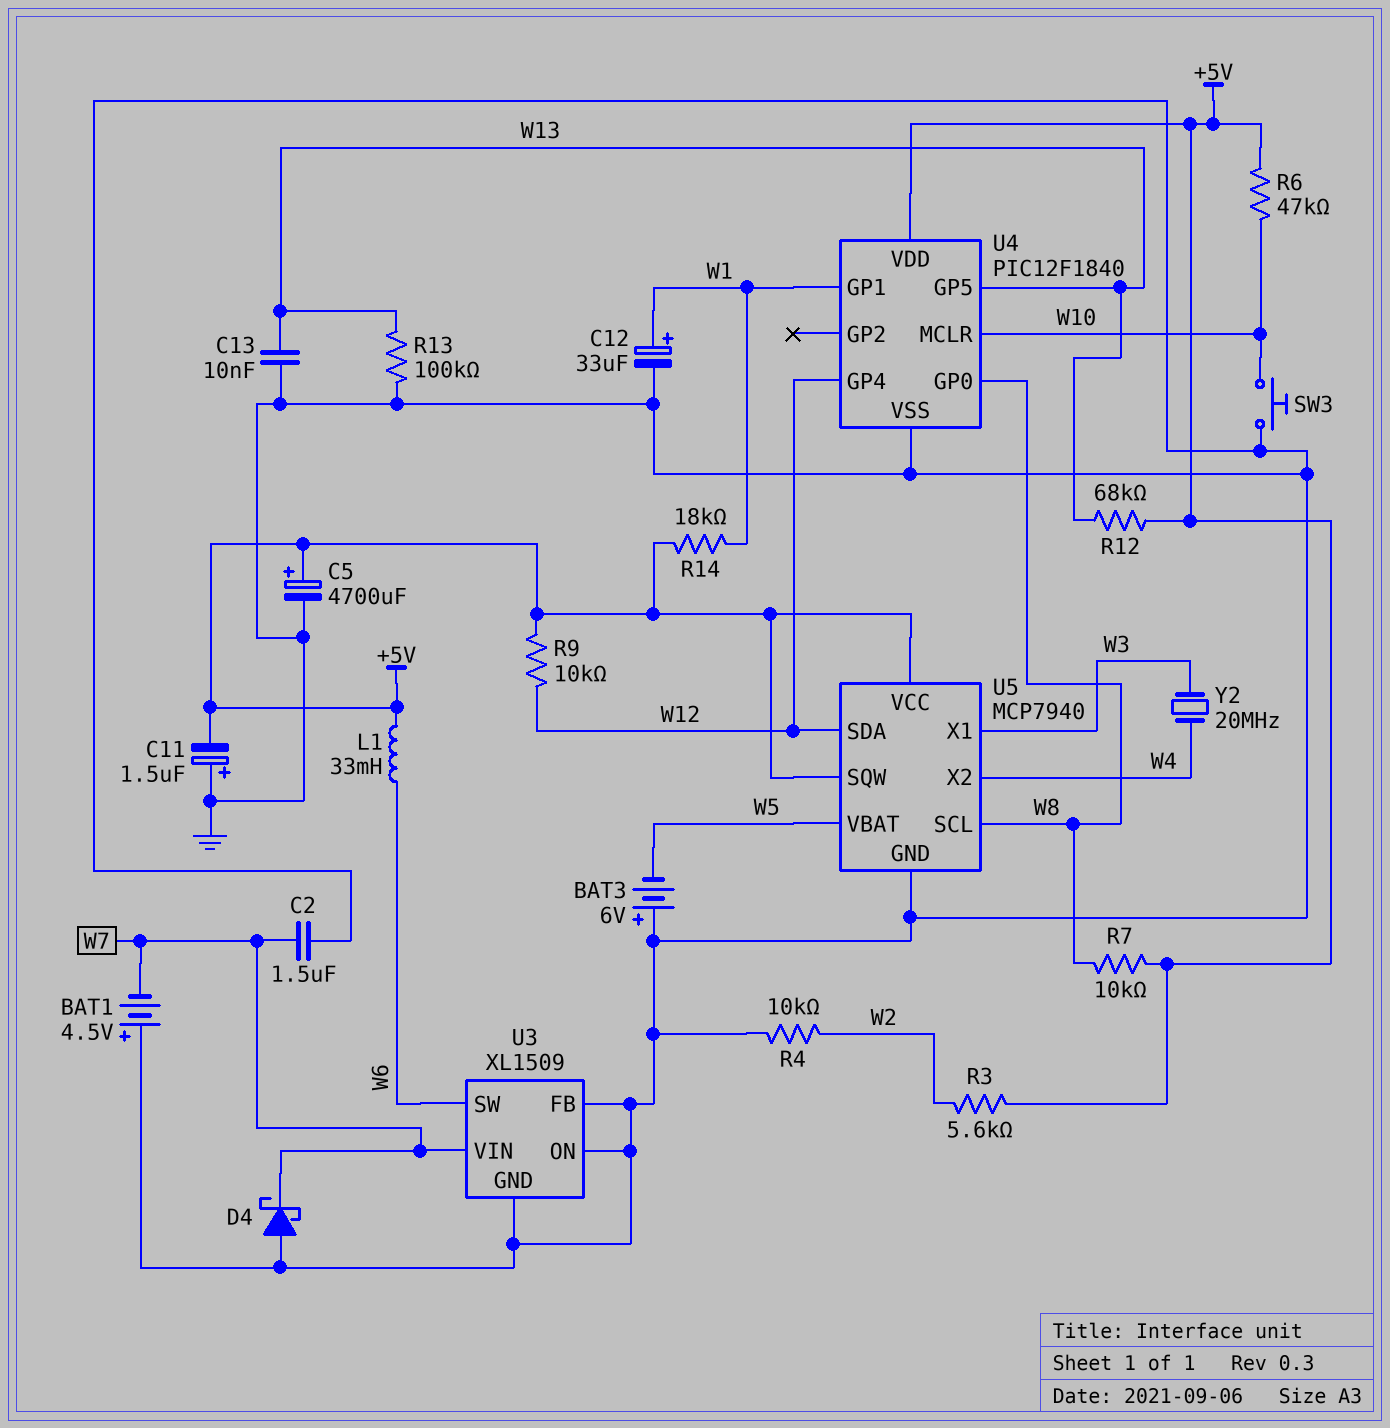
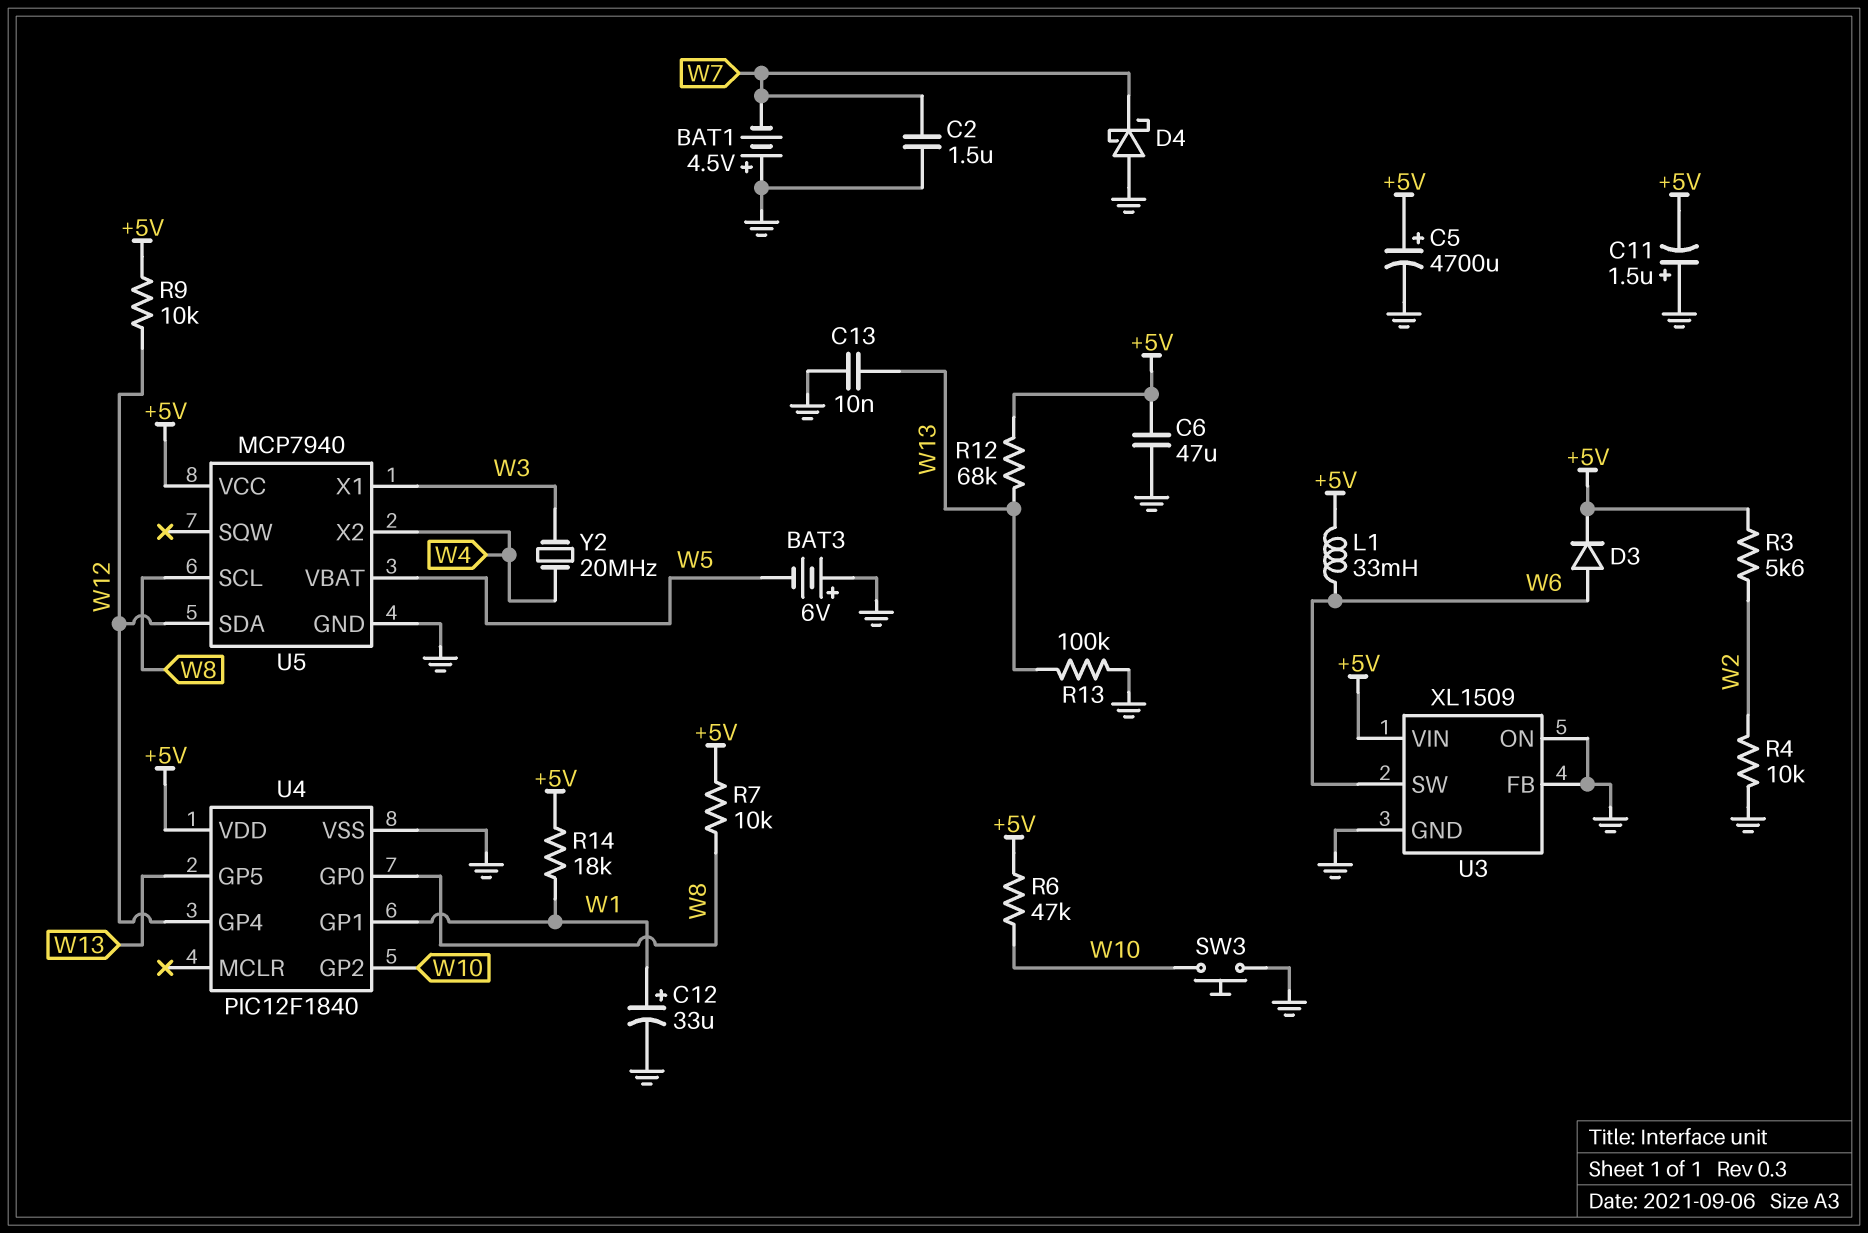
C6: none -> 47uF (+5V, GND)
D3: none -> diode (A W6, K +5V)
U3 pin VIN: W7 -> +5V
U4 pin GP2: none -> W10
U4 pin MCLR: W10 -> none
U5 pin SQW: +5V -> none

